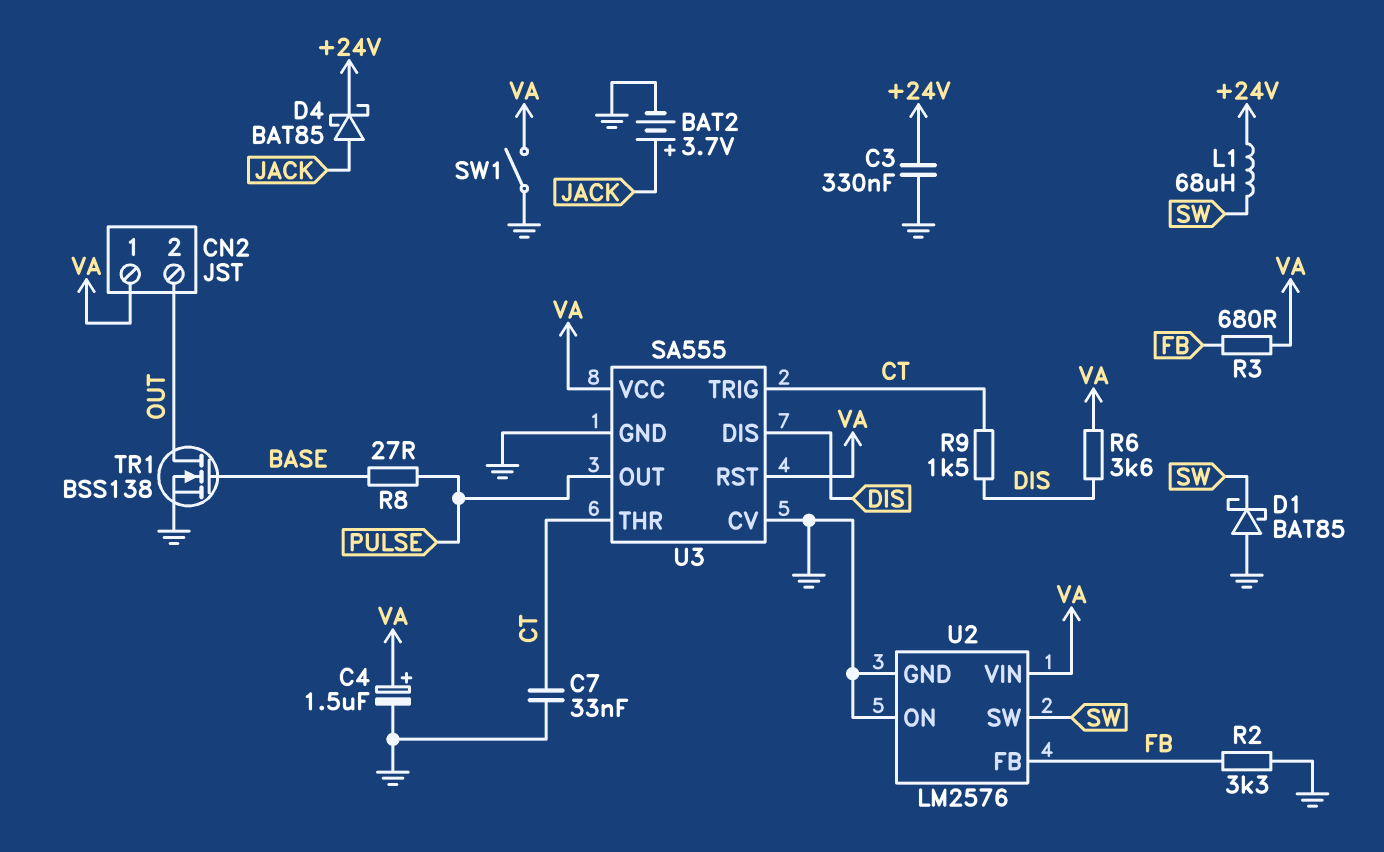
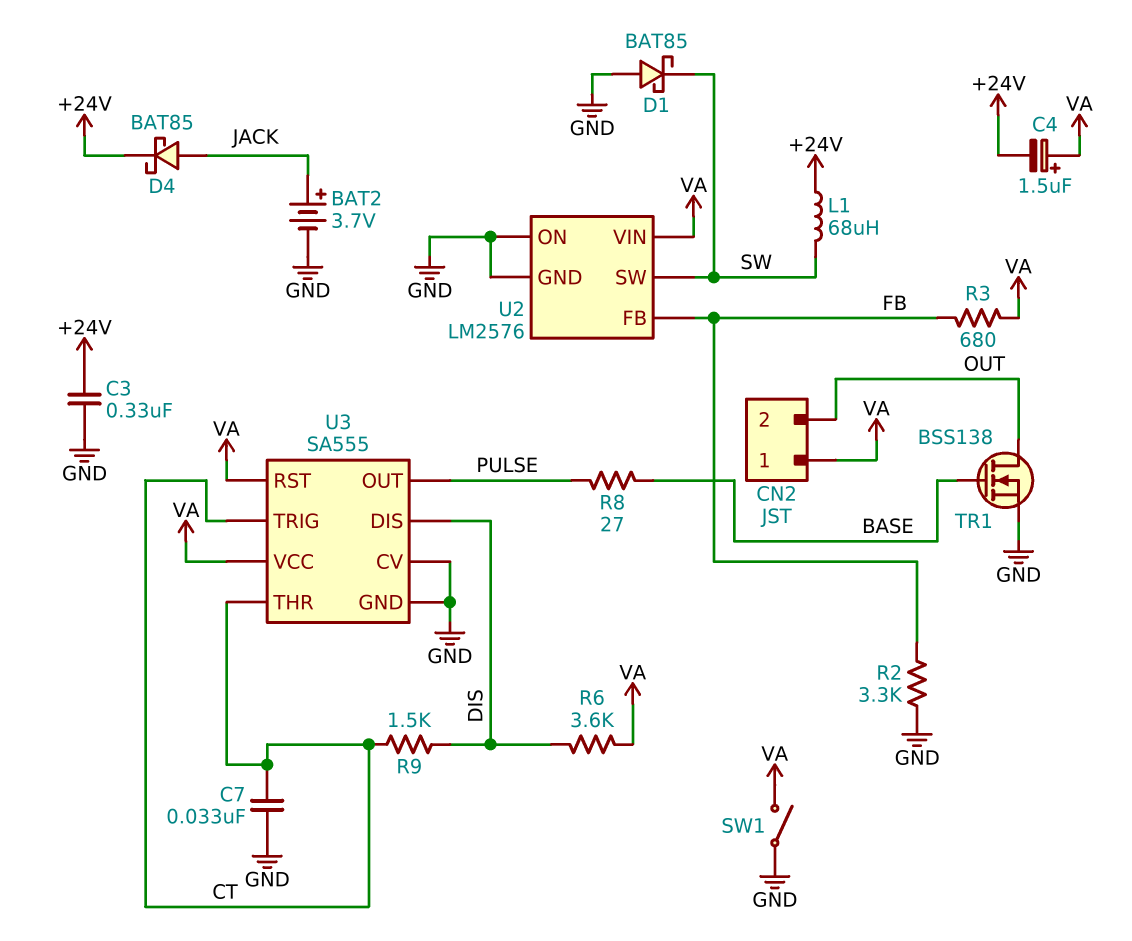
C4: 1.5uF (plus VA, minus GND) -> 1.5uF (plus VA, minus +24V)

